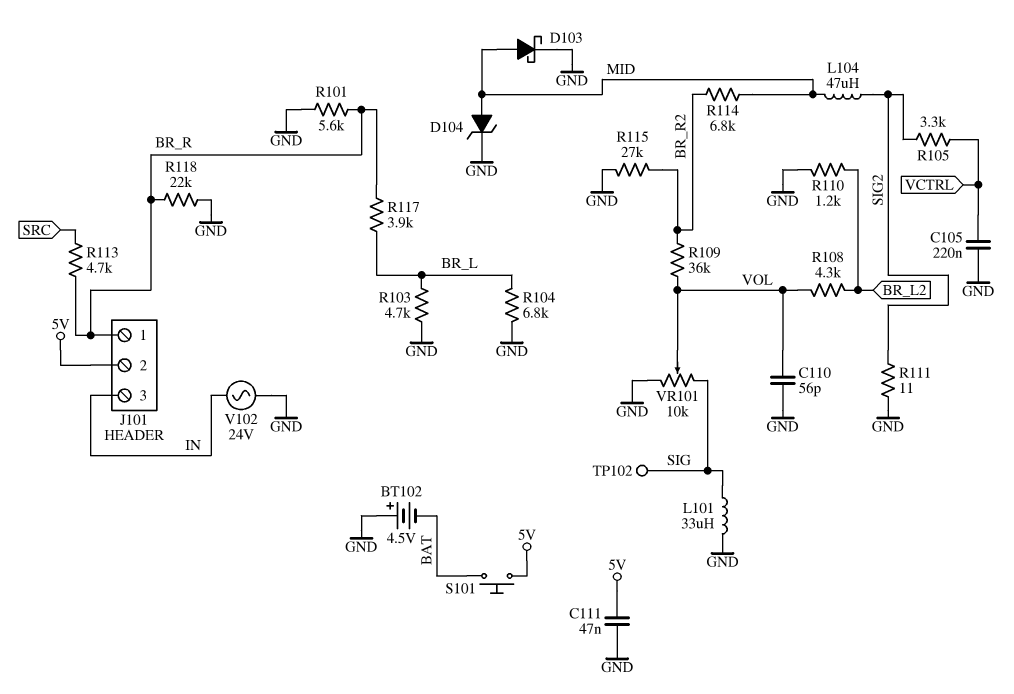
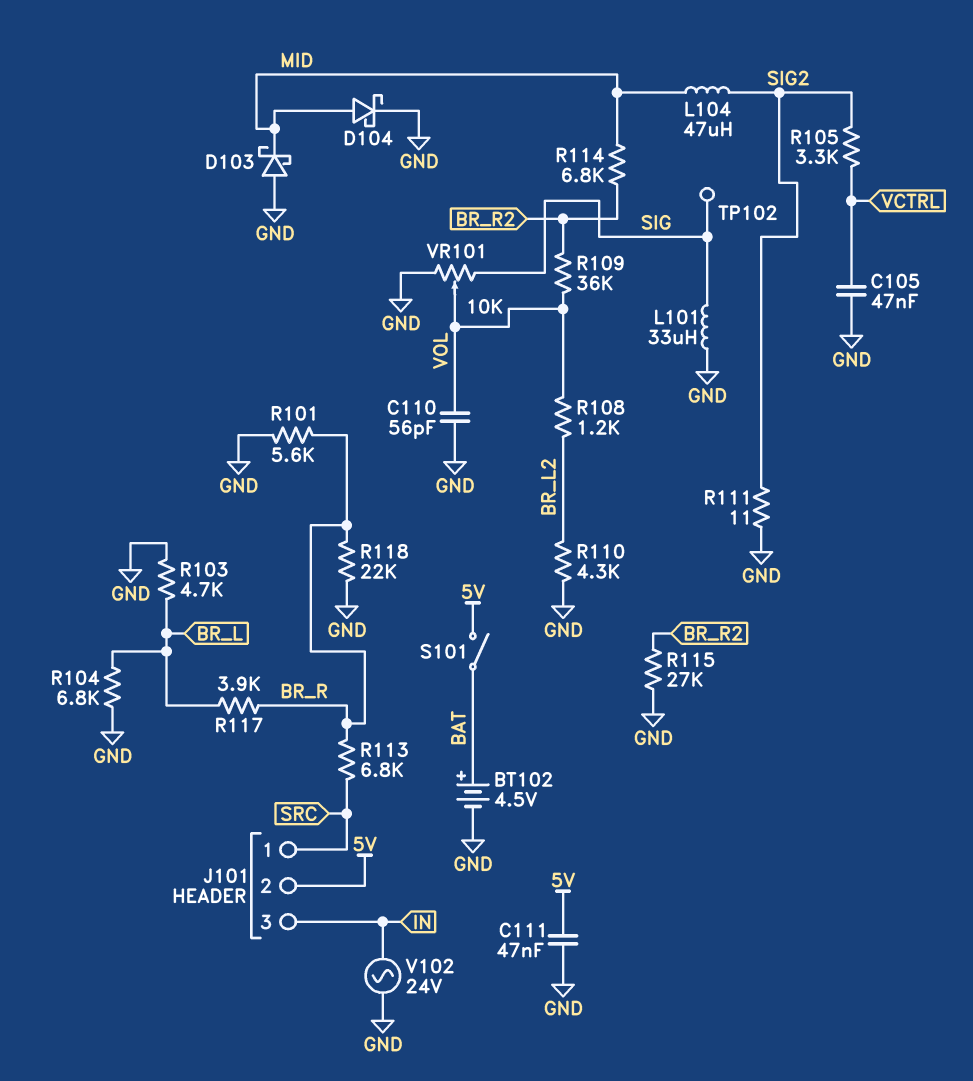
BT102: 4.5V (plus GND, minus BAT) -> 4.5V (plus BAT, minus GND)
C105: 220nF (GND, VCTRL) -> 47nF (GND, VCTRL)
D103: schottky (A MID, K GND) -> schottky (A GND, K MID)
D104: zener (A MID, K GND) -> schottky (A MID, K GND)
J101 pin 1: BR_R -> SRC
R108: 4.3k (BR_L2, VOL) -> 1.2k (BR_L2, VOL)
R110: 1.2k (BR_L2, GND) -> 4.3k (BR_L2, GND)
R113: 4.7k (BR_R, SRC) -> 6.8k (BR_R, SRC)
S101: button (5V, BAT) -> switch (5V, BAT)

